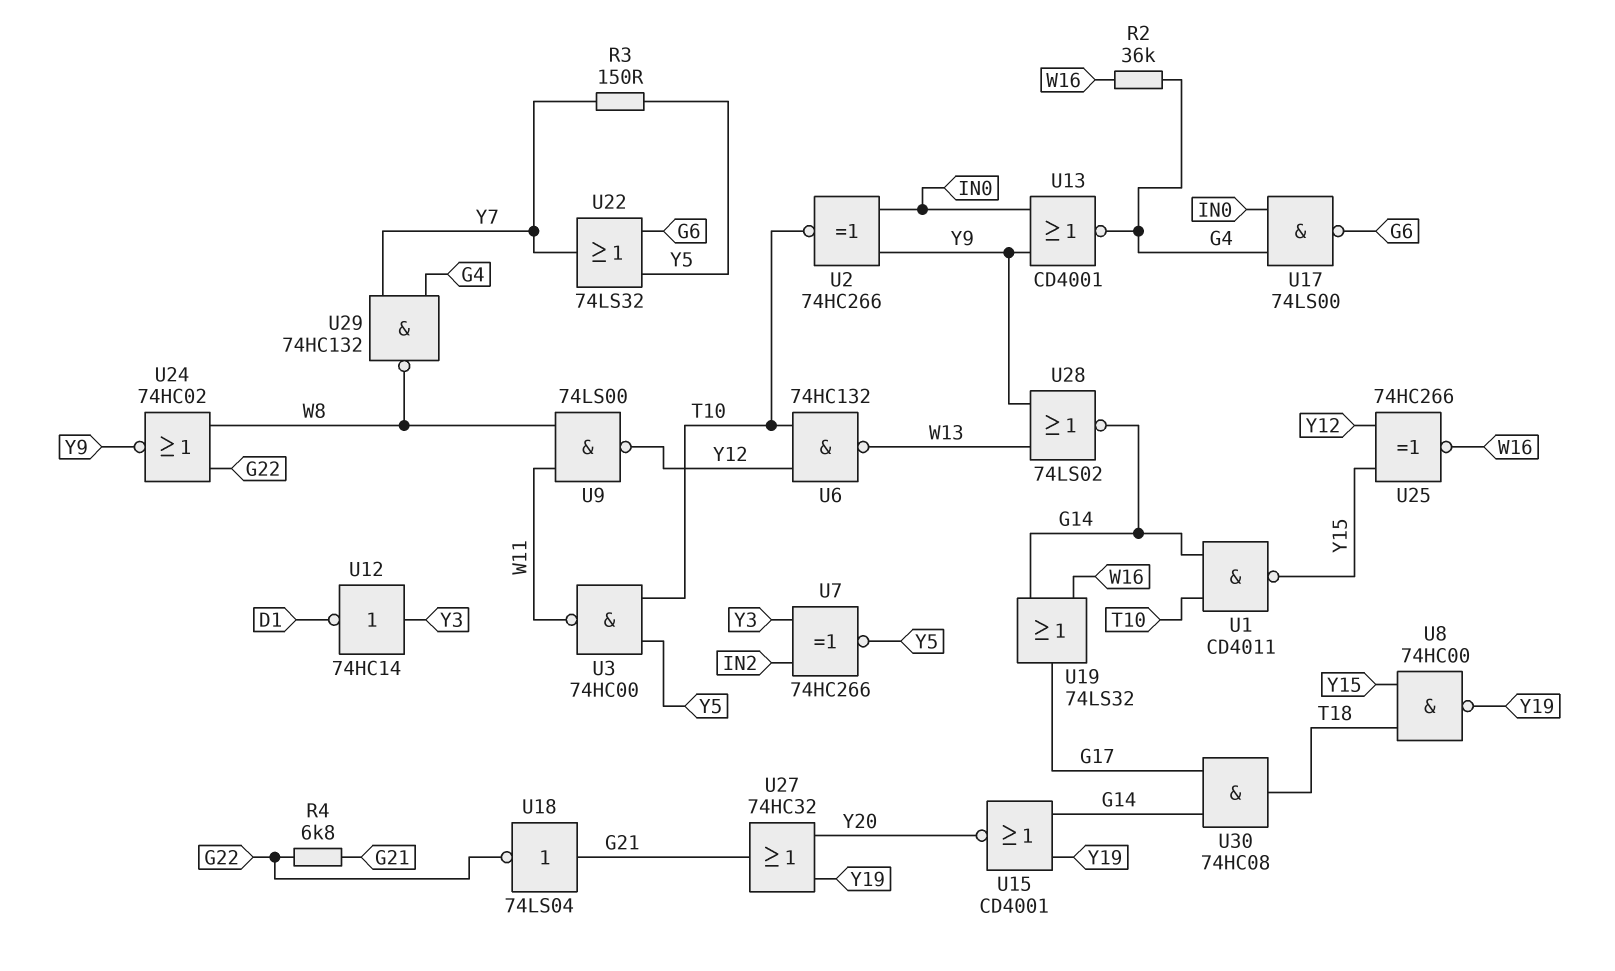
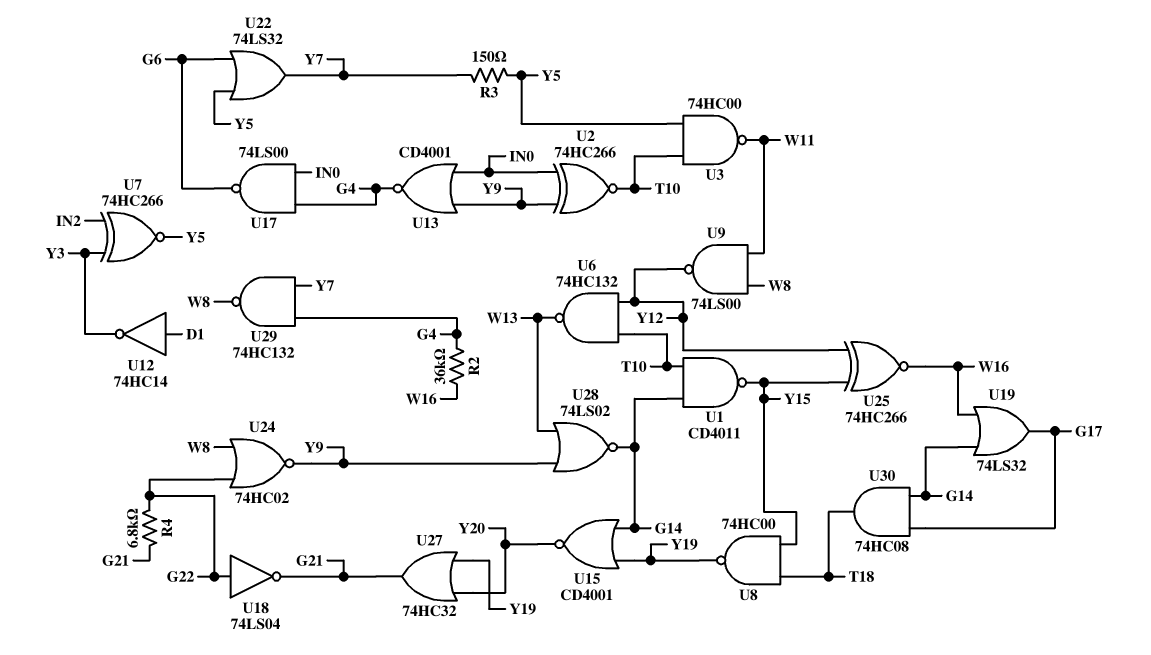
U12: NOT 74HC14 (in Y3, out D1) -> NOT 74HC14 (in D1, out Y3)
U18: NOT 74LS04 (in G21, out G22) -> NOT 74LS04 (in G22, out G21)

